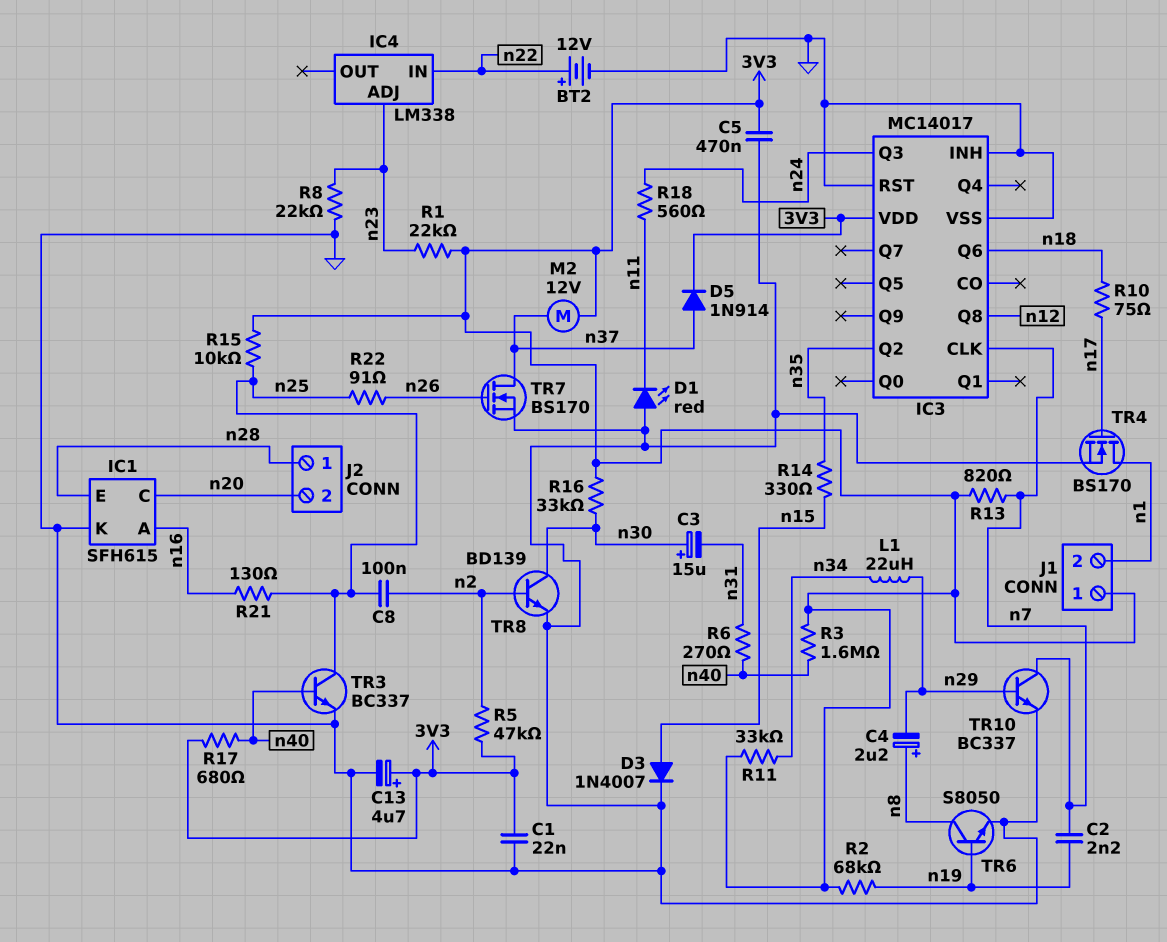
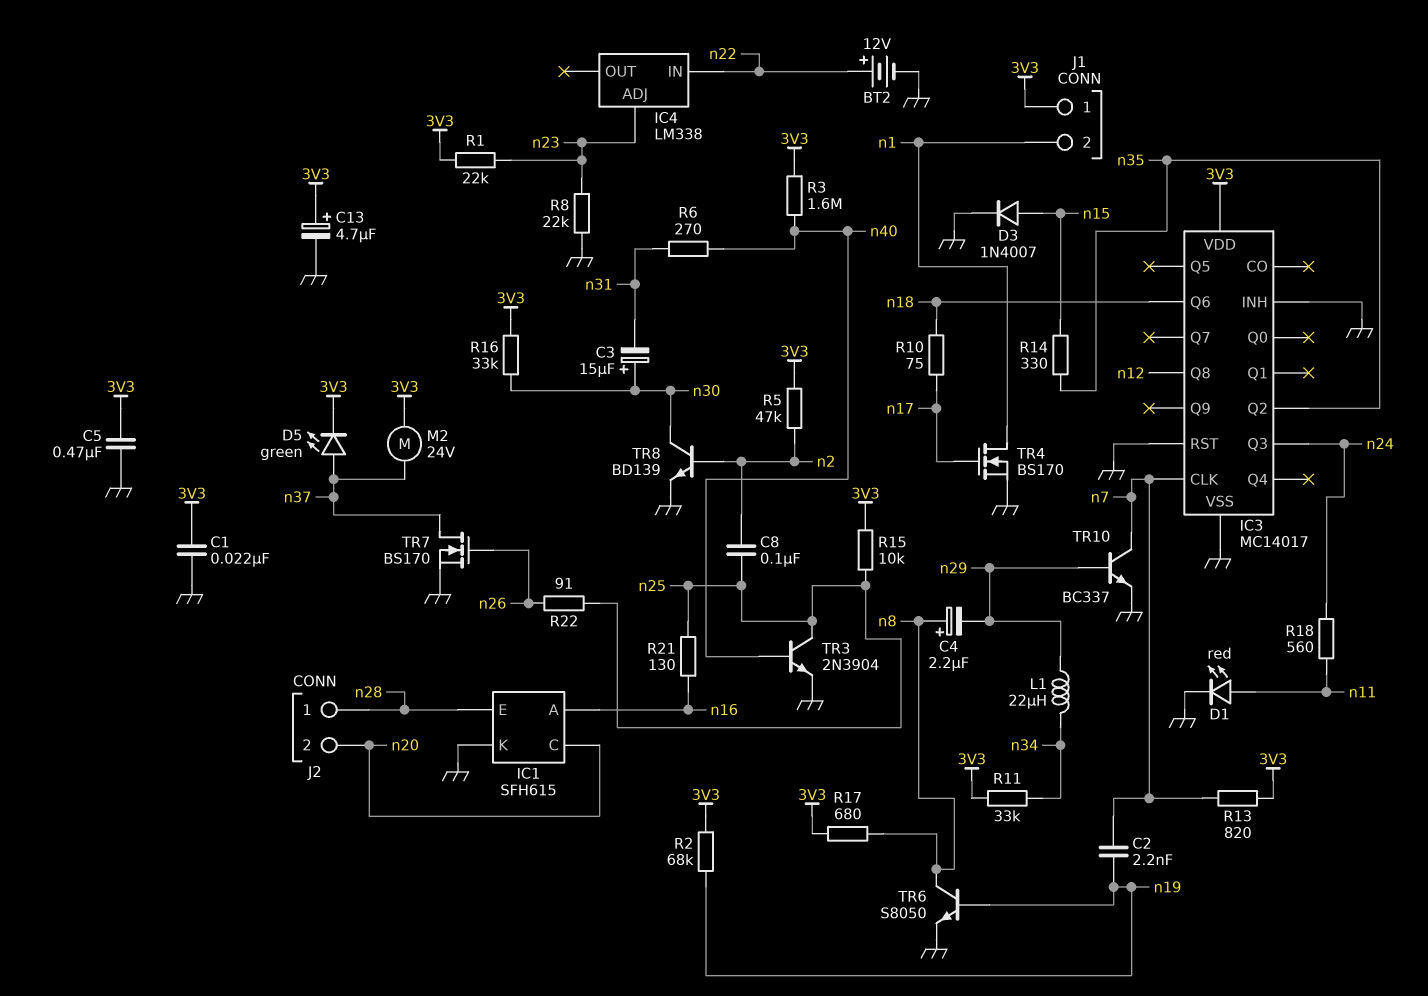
D1: LED red (A GND, K n11) -> LED red (A n11, K GND)
D5: diode 1N914 (A n37, K 3V3) -> LED green (A n37, K 3V3)
M2: motor 12V (3V3, n37) -> motor 24V (3V3, n37)
R17: 680 (3V3, n40) -> 680 (3V3, n8)
TR3: NPN BC337 (B n40, C n25, E GND) -> NPN 2N3904 (B n40, C n25, E GND)

